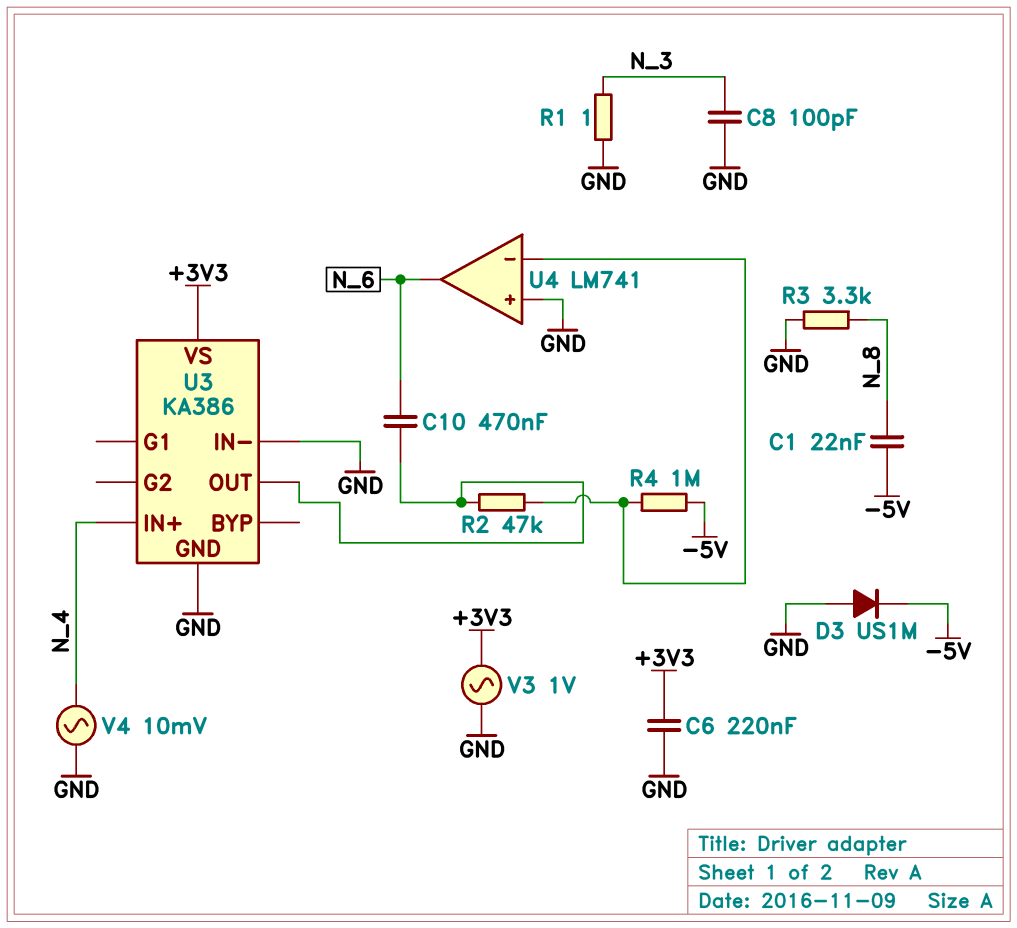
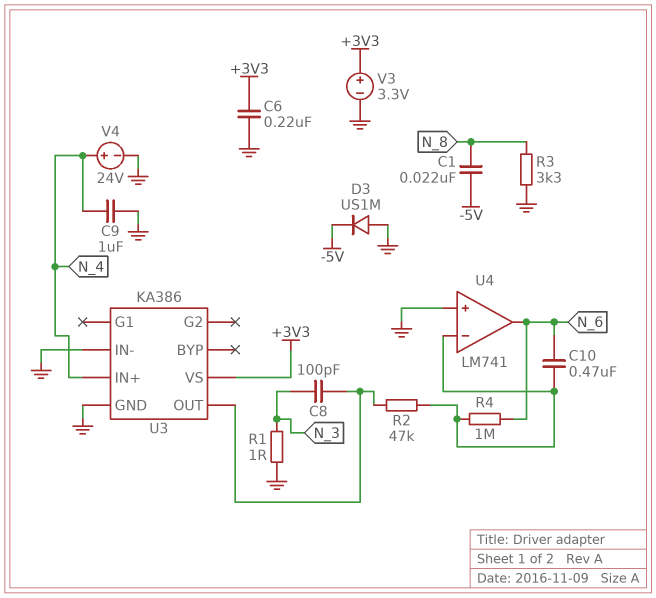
C8: 100pF (GND, N_3) -> 100pF (N_3, U3/OUT)
C9: none -> 1uF (GND, N_4)
C10: 470nF (N_6, U3/OUT) -> 470nF (N_6, U4/in-)
R4: 1M (-5V, U4/in-) -> 1M (N_6, U4/in-)
V3: AC 1V (+3V3, GND) -> 3.3V (plus +3V3, minus GND)
V4: AC 10mV (GND, N_4) -> 24V (plus N_4, minus GND)

